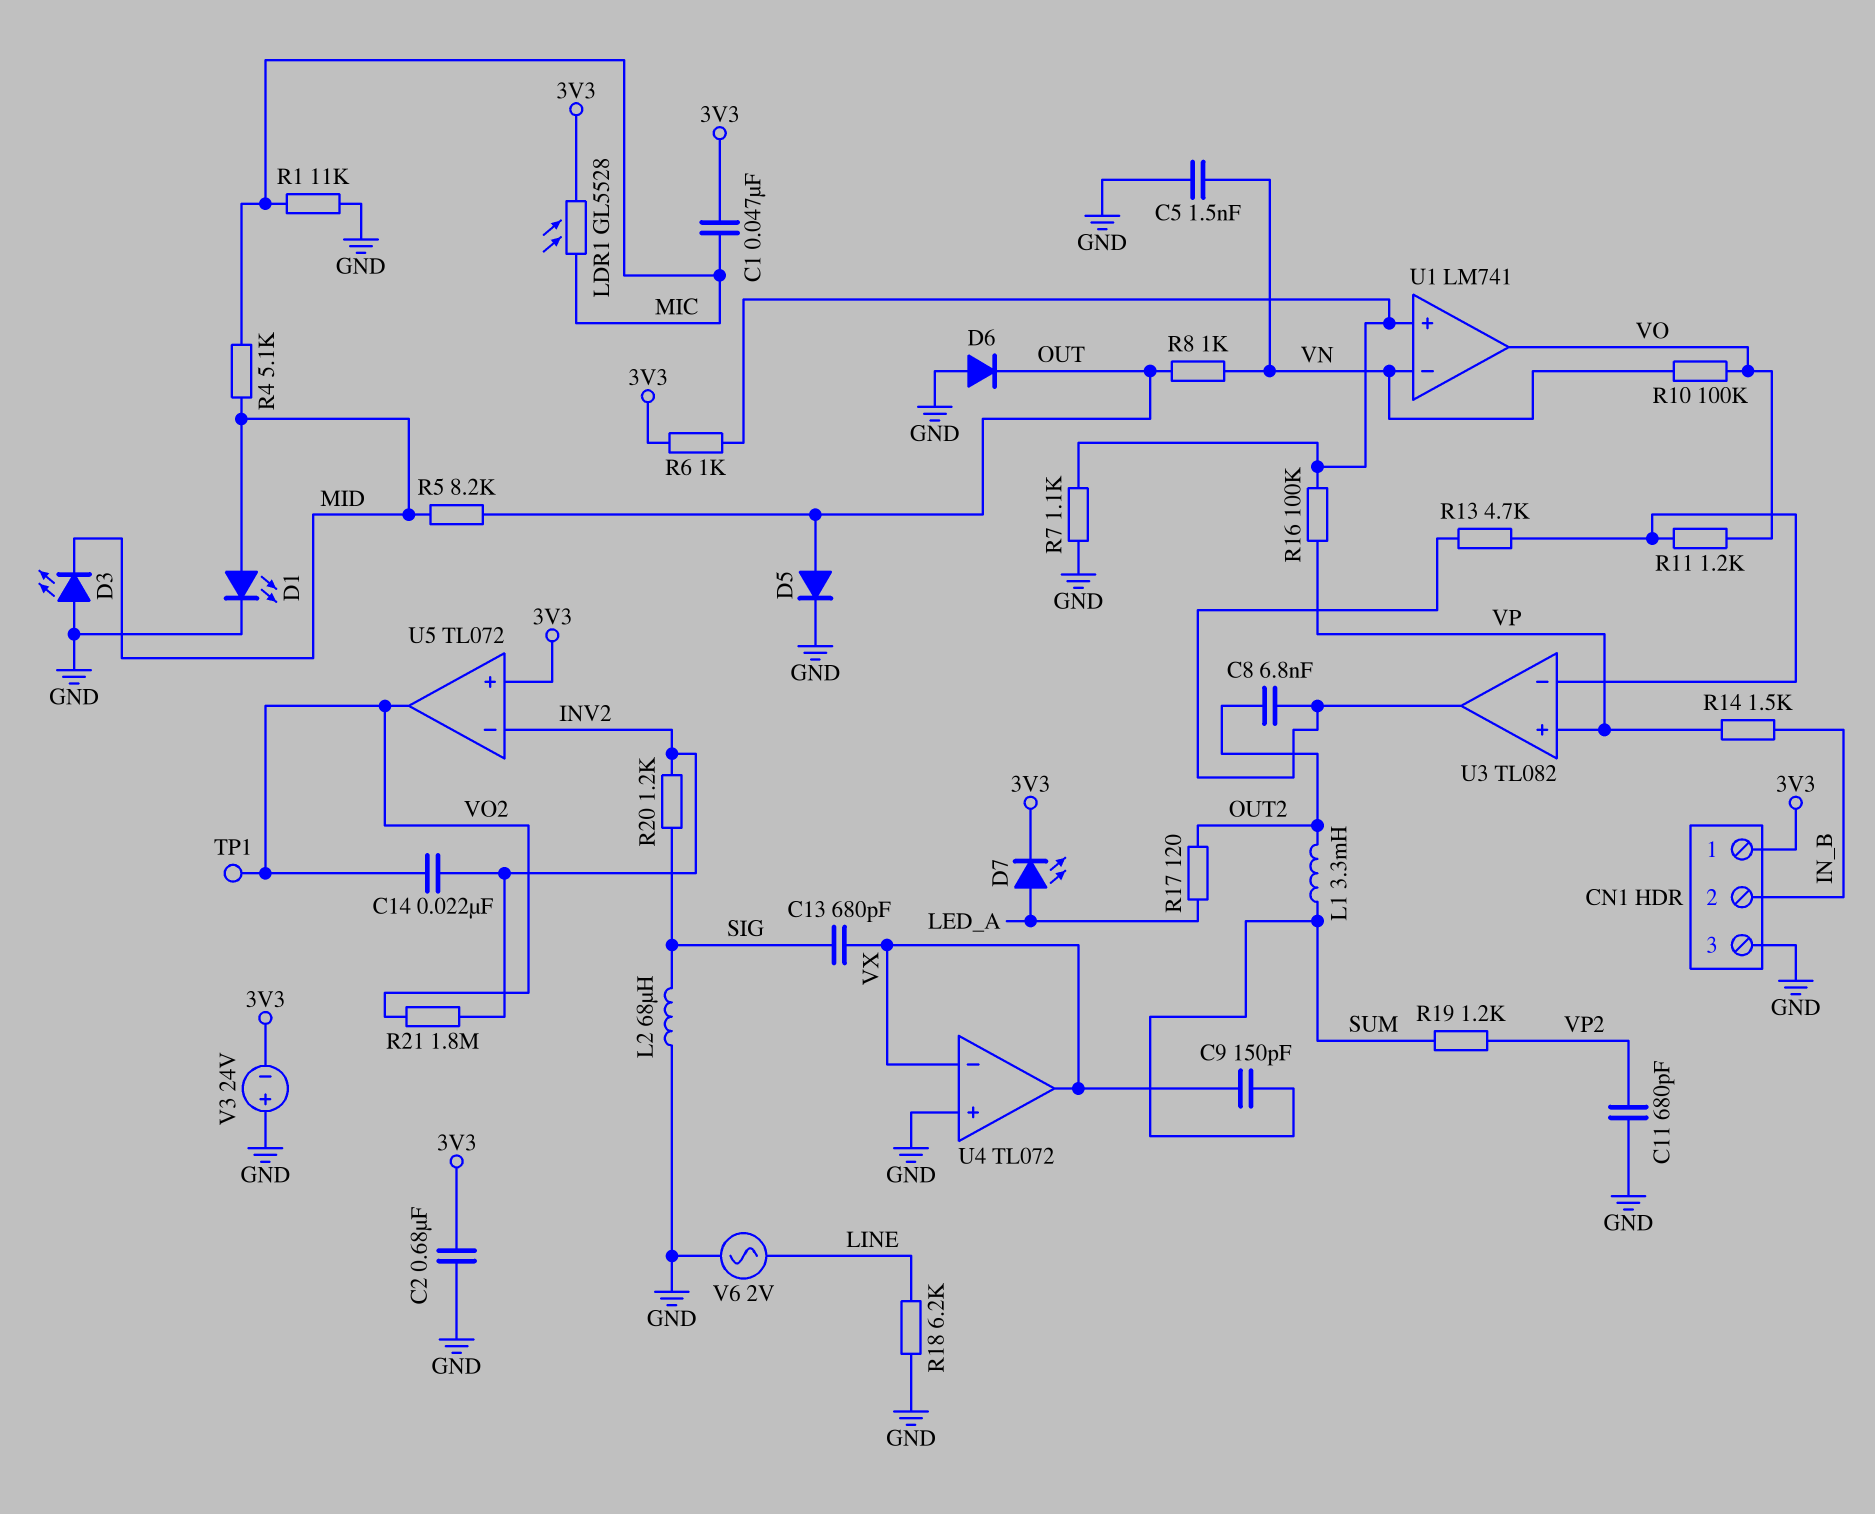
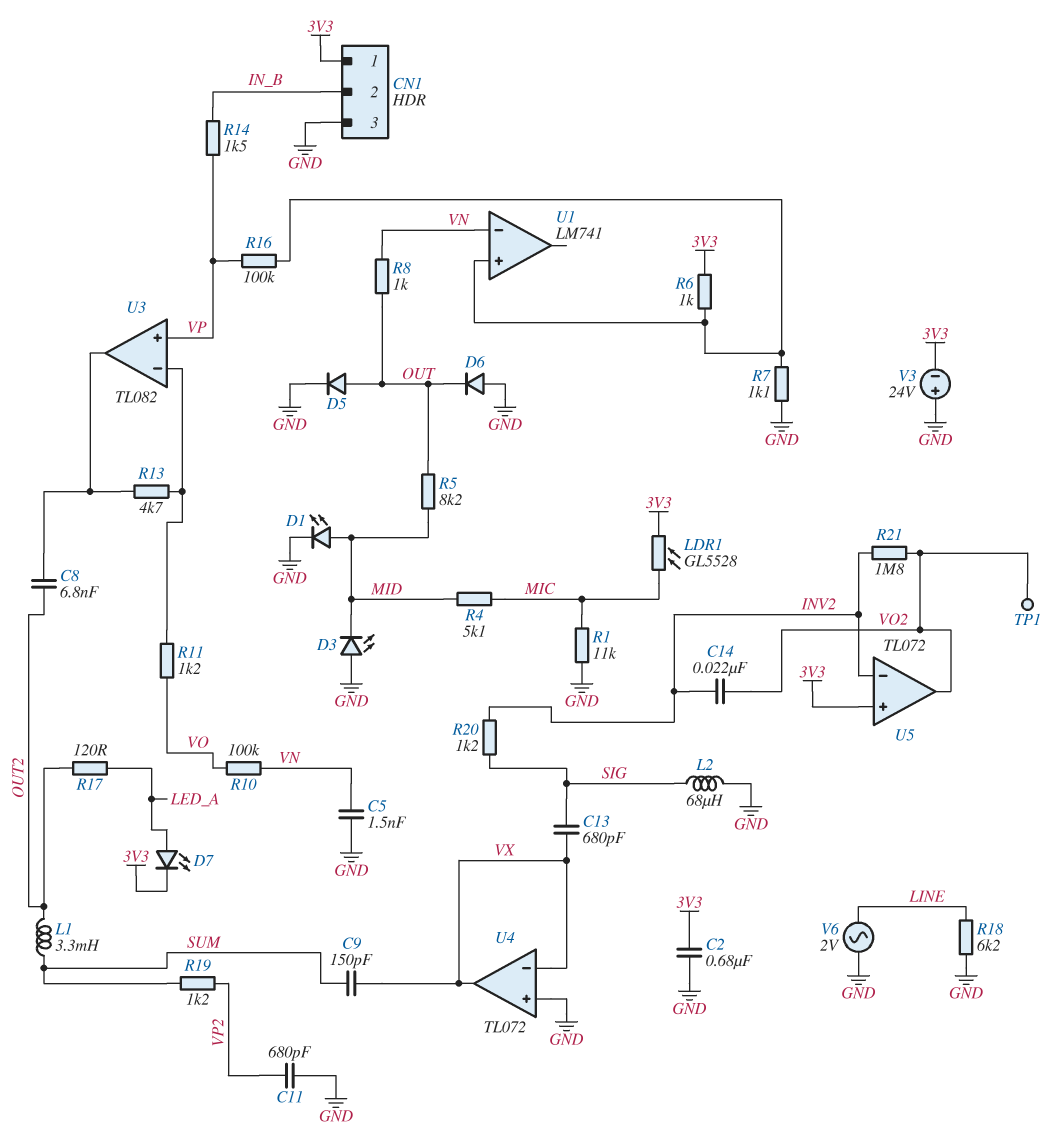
C1: 47nF (3V3, MIC) -> none
U1 pin out: VO -> none

